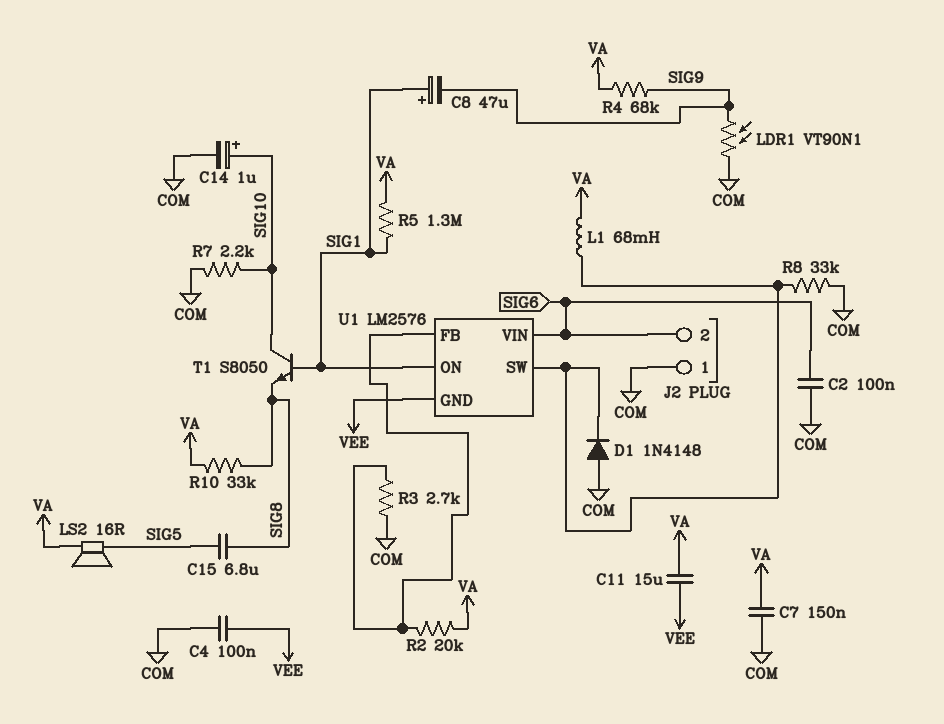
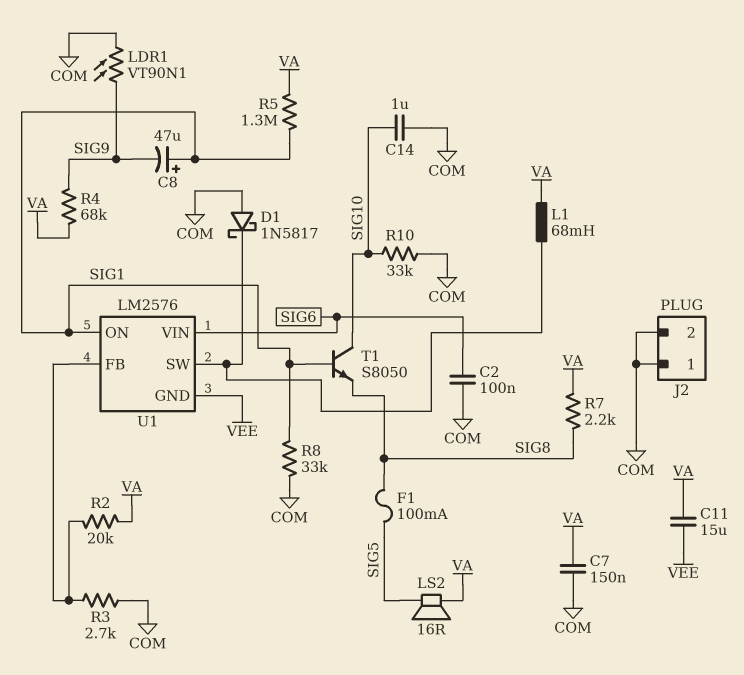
C4: 100nF (COM, VEE) -> none
C14: 1uF (plus SIG10, minus COM) -> 1uF (COM, SIG10)
C15: 6.8uF (SIG5, SIG8) -> none
D1: diode 1N4148 (A COM, K U1/SW) -> schottky 1N5817 (A COM, K U1/SW)
F1: none -> 100mA (SIG5, SIG8)
J2 pin 2: SIG6 -> COM
R7: 2.2k (COM, SIG10) -> 2.2k (SIG8, VA)
R8: 33k (COM, U1/SW) -> 33k (COM, SIG1)
R10: 33k (SIG8, VA) -> 33k (COM, SIG10)

